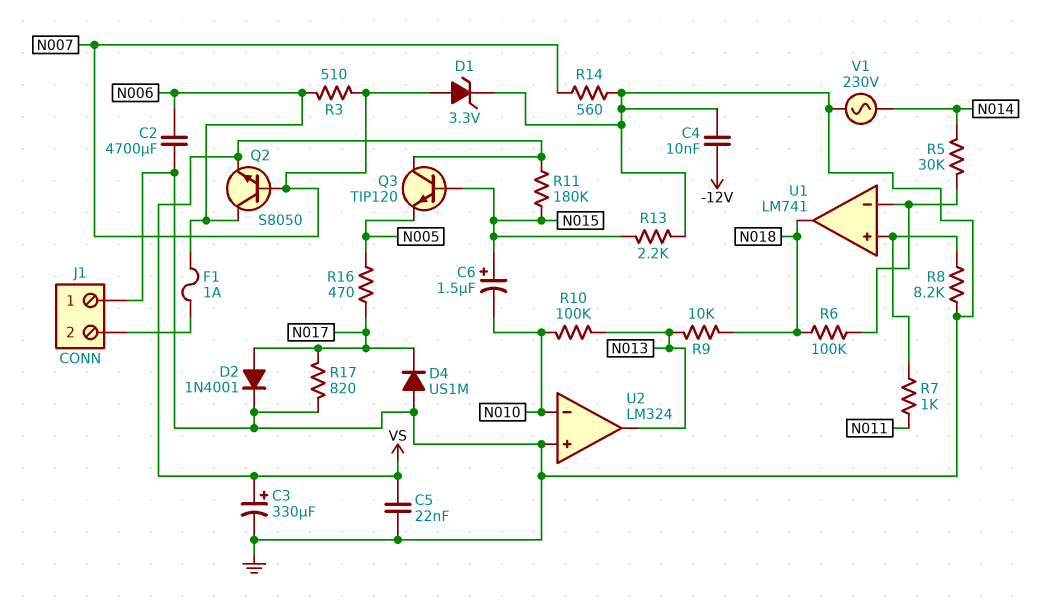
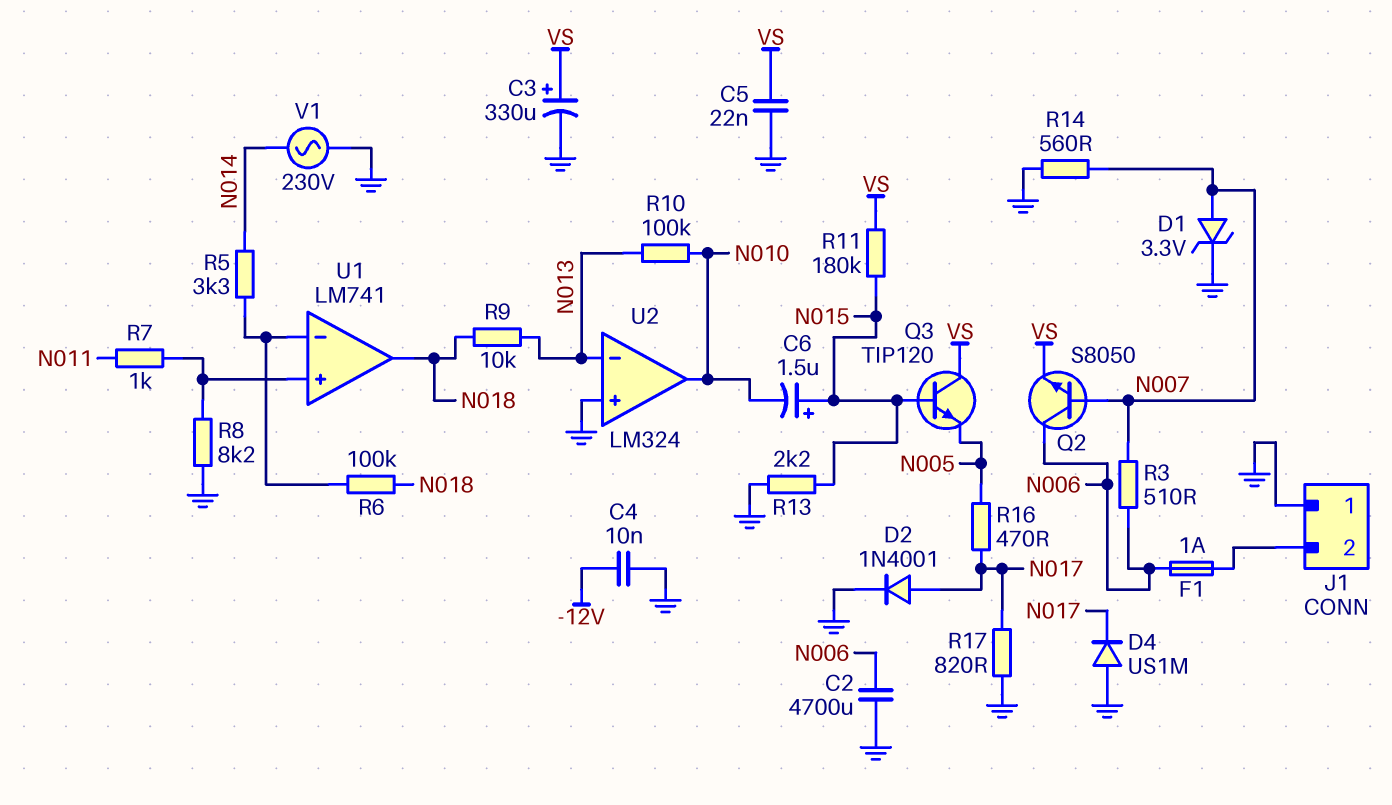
R5: 30k (N014, U1/in-) -> 3.3k (N014, U1/in-)
U2 pin in-: N010 -> N013
U2 pin out: N013 -> N010

